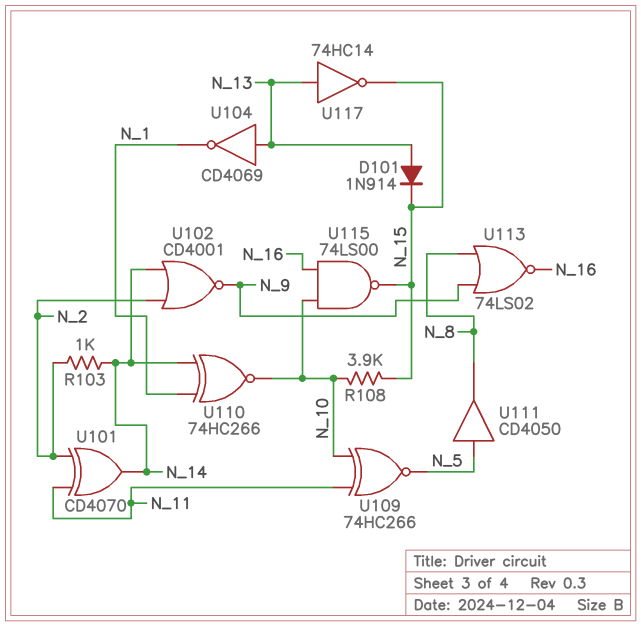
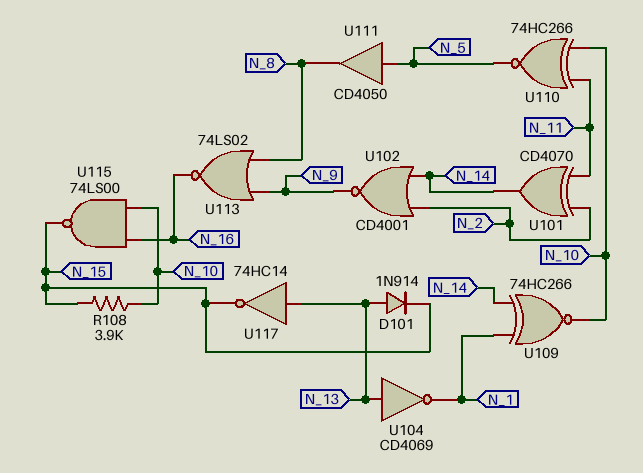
R103: 1k (N_2, N_14) -> none
U109: XNOR 74HC266 (in N_10, in N_11, out N_5) -> XNOR 74HC266 (in N_1, in N_14, out N_10)
U110: XNOR 74HC266 (in N_1, in N_14, out N_10) -> XNOR 74HC266 (in N_10, in N_11, out N_5)

